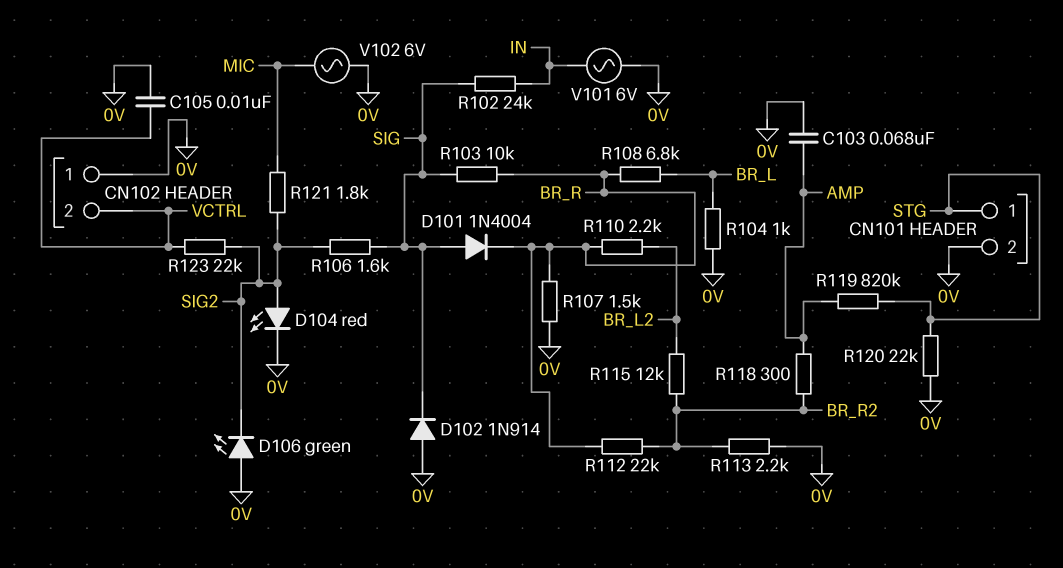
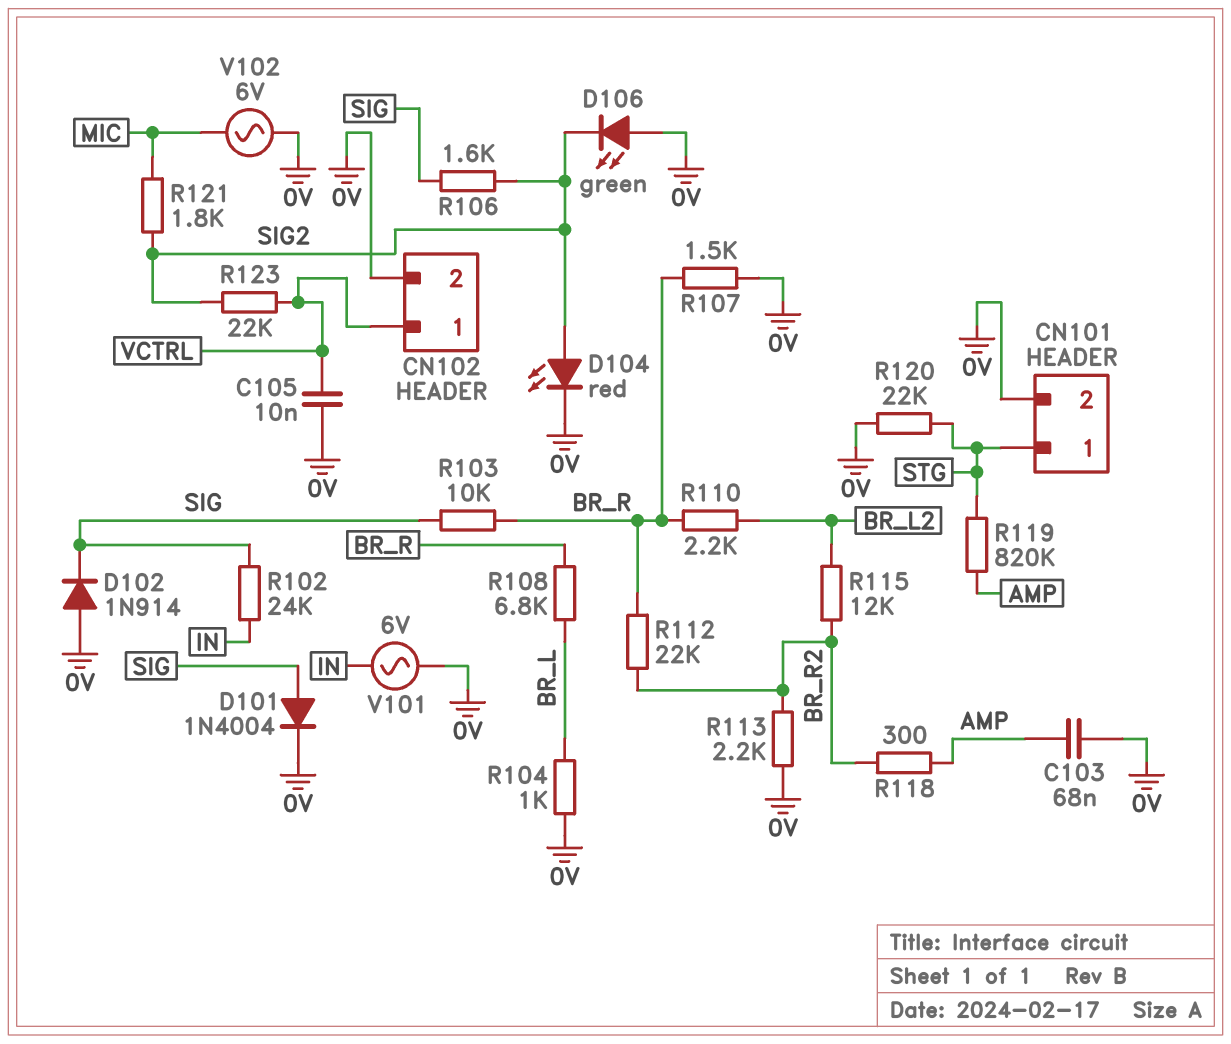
CN102 pin 1: 0V -> VCTRL
CN102 pin 2: VCTRL -> 0V
D101: diode 1N4004 (A SIG, K BR_R) -> diode 1N4004 (A SIG, K 0V)

